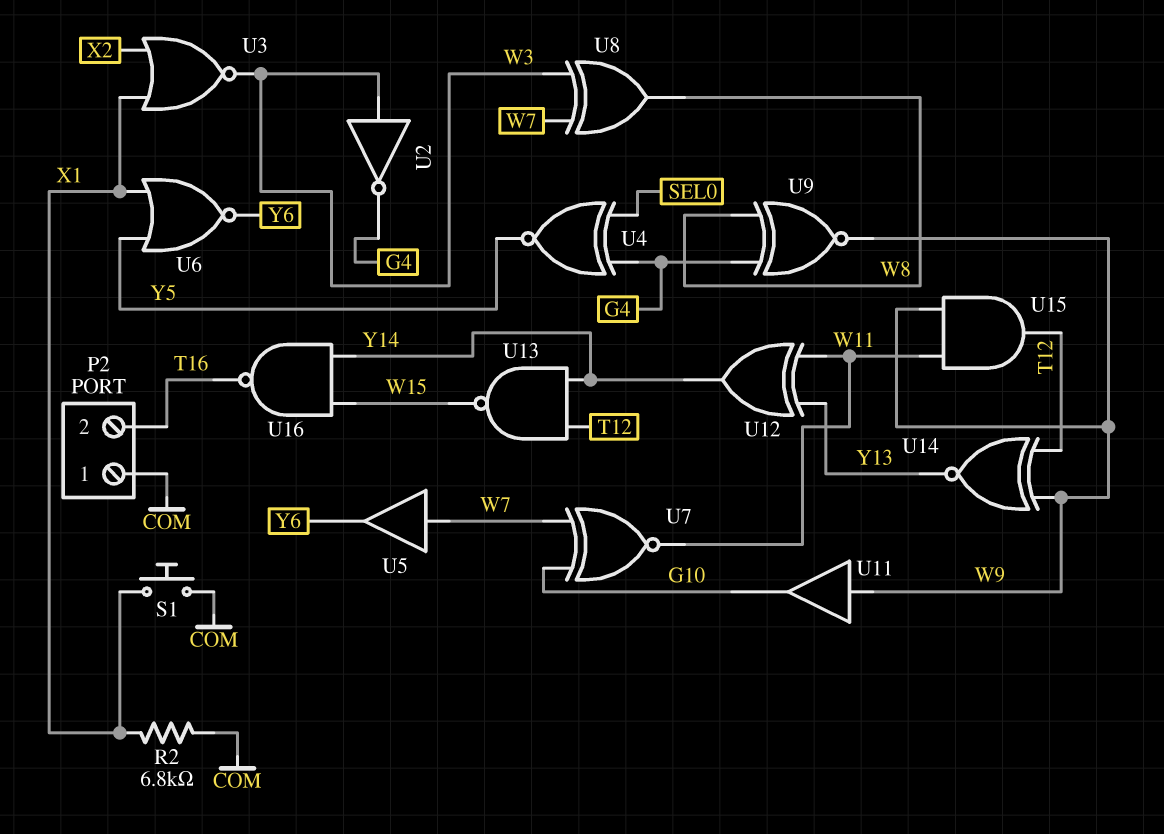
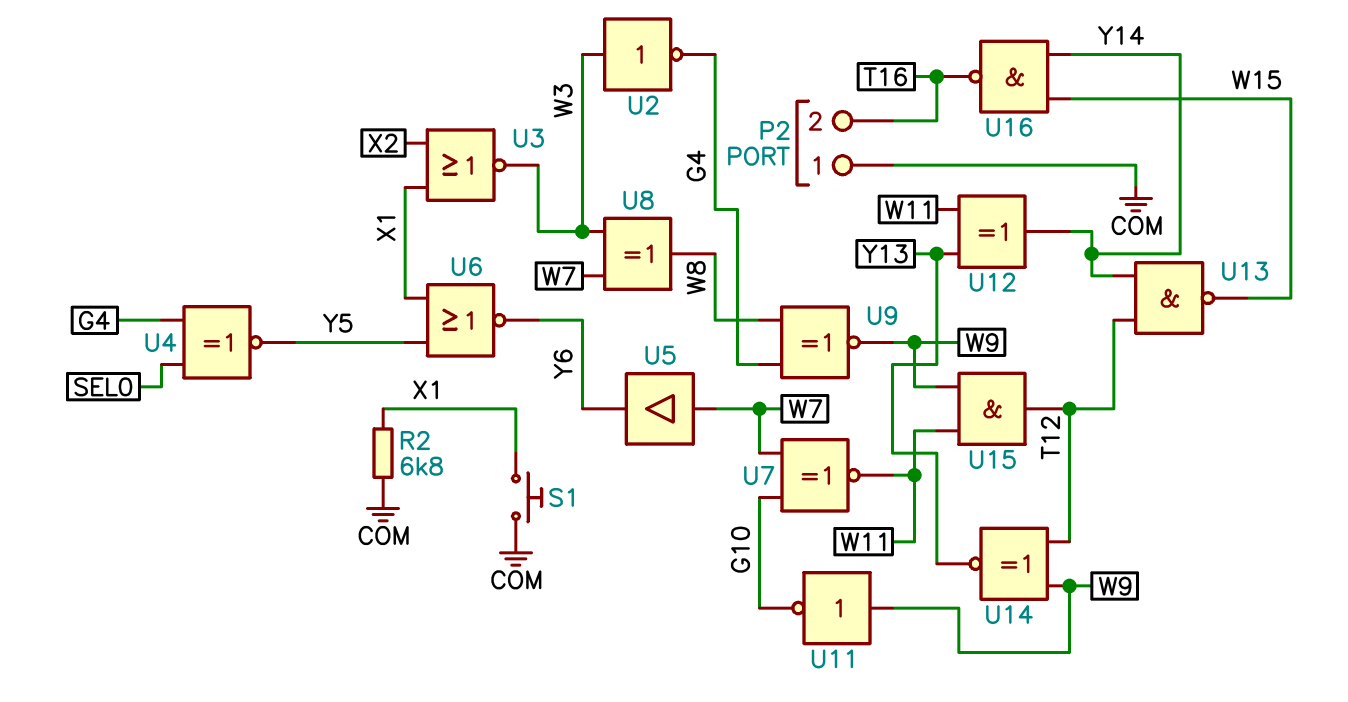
U11: buffer (in W9, out G10) -> NOT (in W9, out G10)

